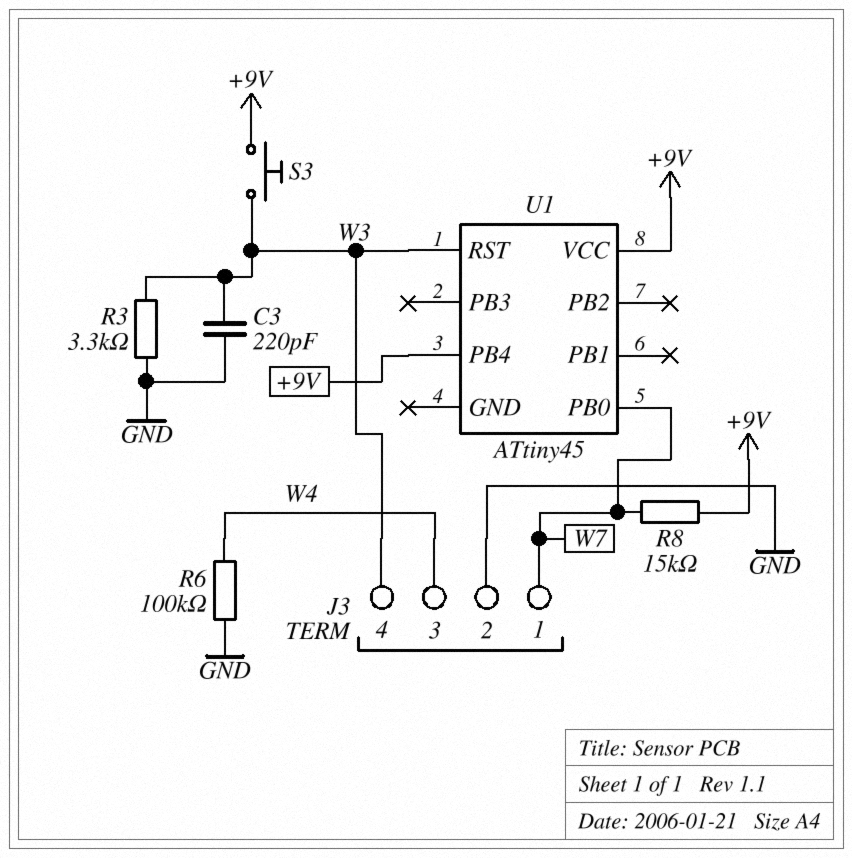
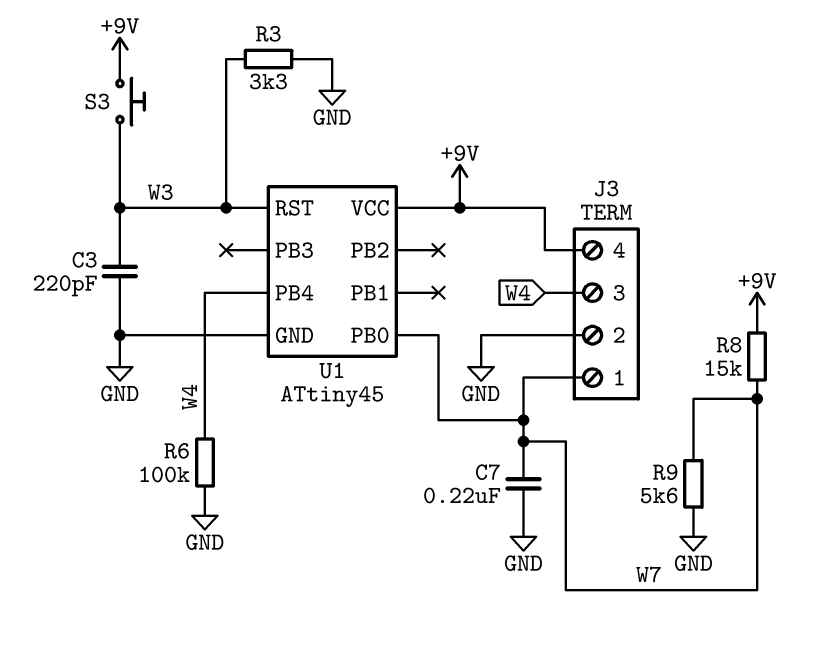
C7: none -> 220nF (GND, W7)
J3 pin 4: W3 -> +9V
R9: none -> 5.6k (GND, W7)
U1 pin GND: none -> GND
U1 pin PB4: +9V -> W4

